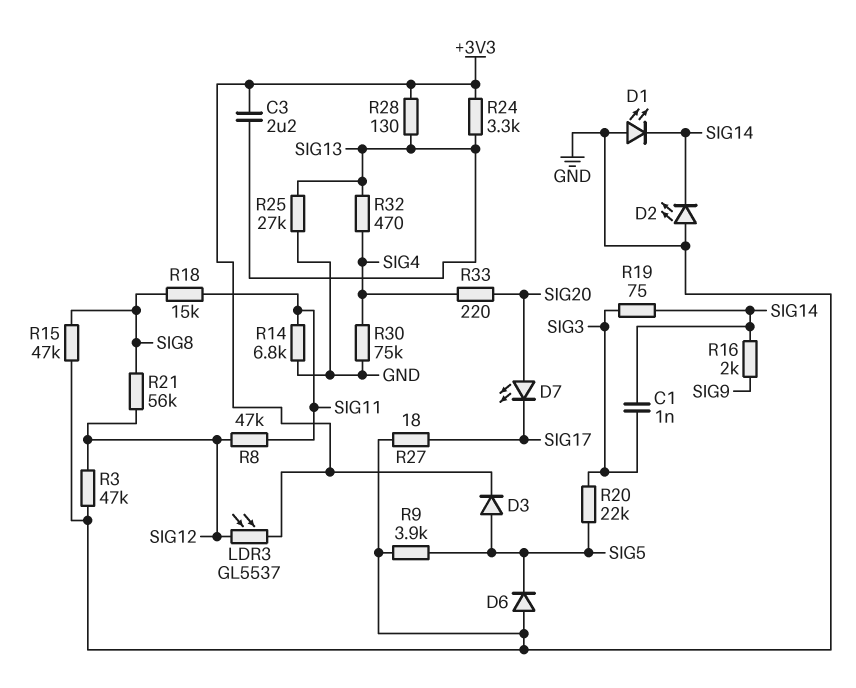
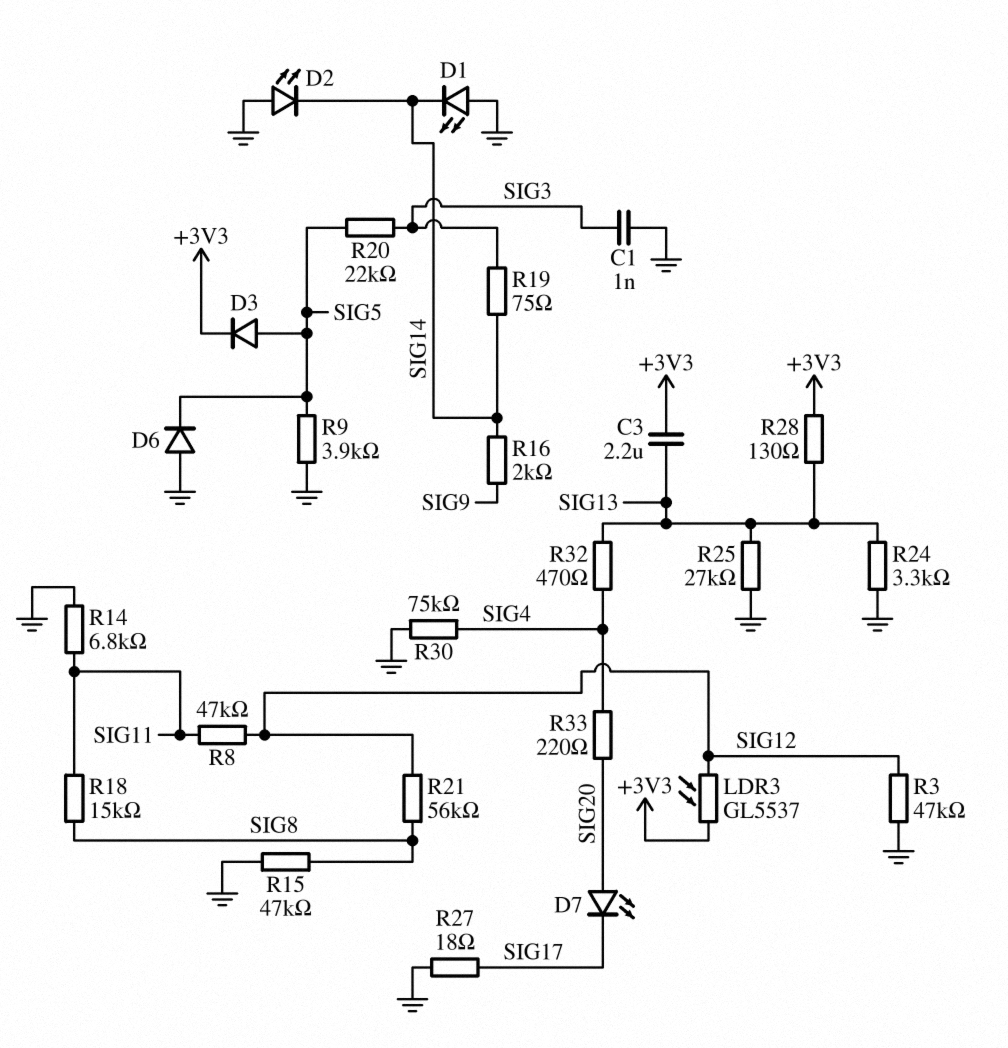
C1: 1nF (SIG3, SIG14) -> 1nF (GND, SIG3)
R24: 3.3k (+3V3, SIG13) -> 3.3k (GND, SIG13)

